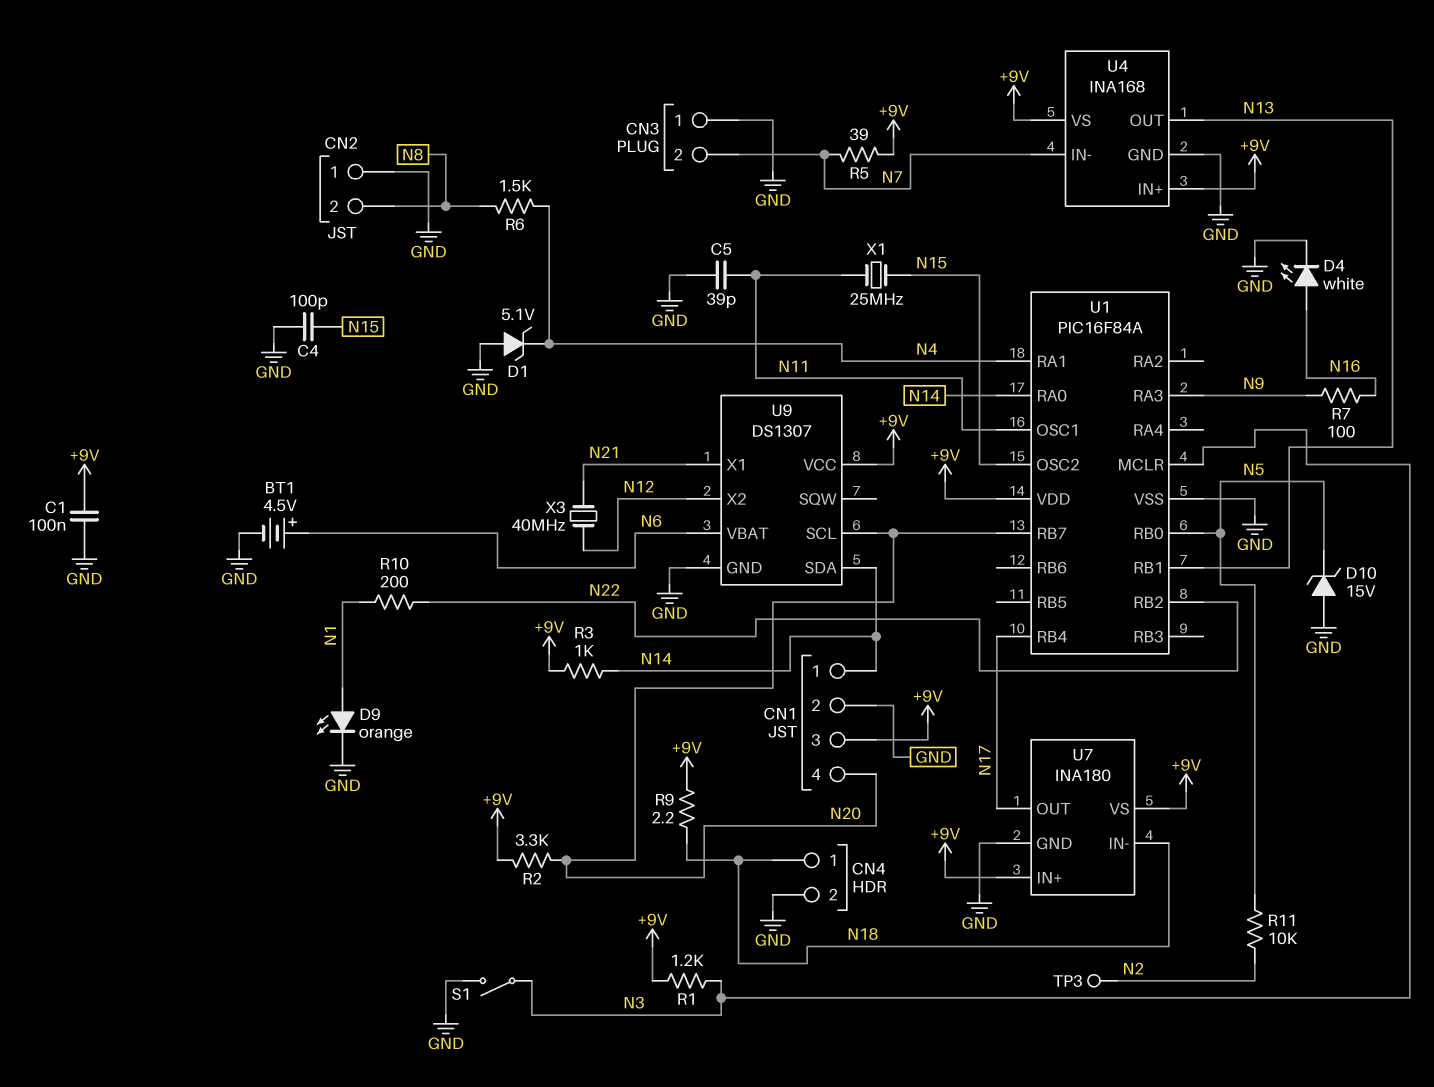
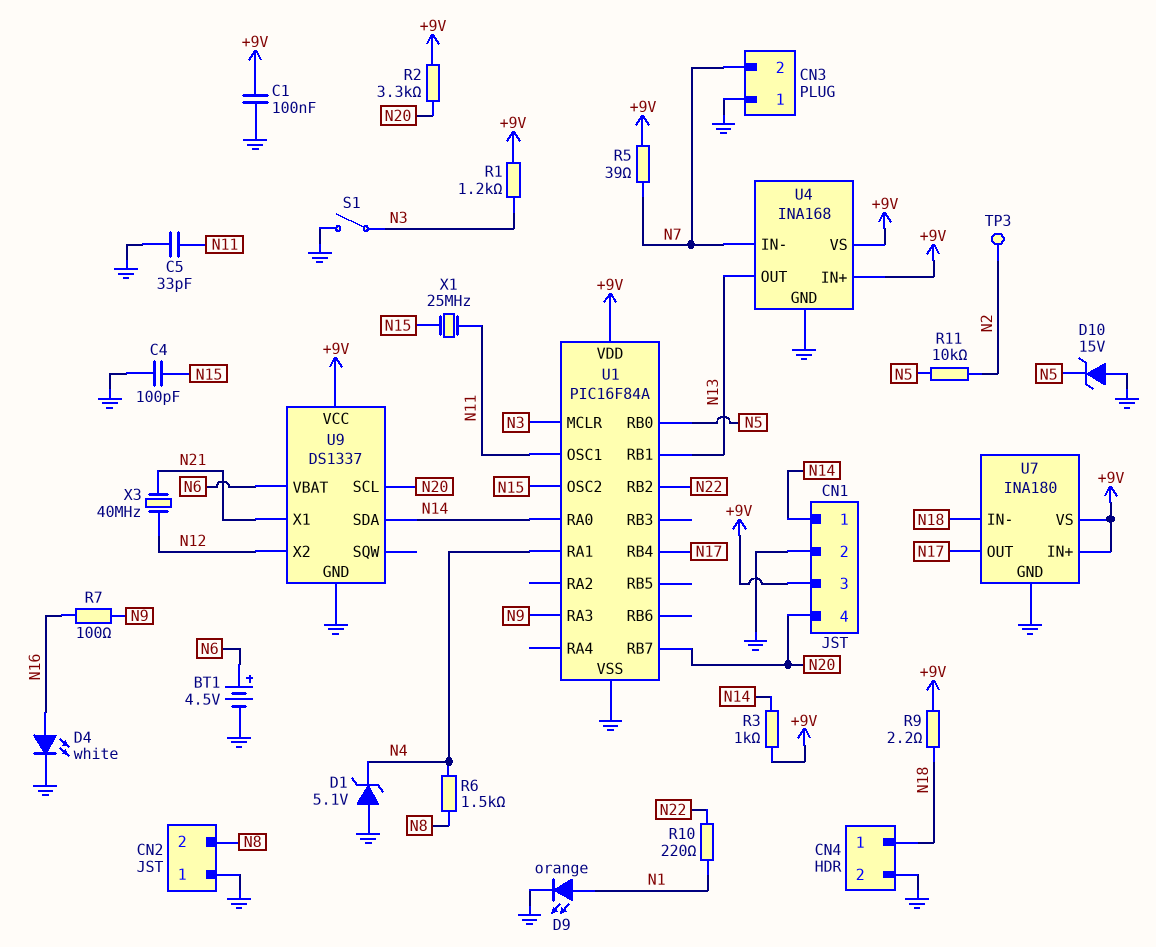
C5: 39pF (GND, N11) -> 33pF (GND, N11)
R10: 200 (N1, N22) -> 220 (N1, N22)
U9: DS1307 -> DS1337

